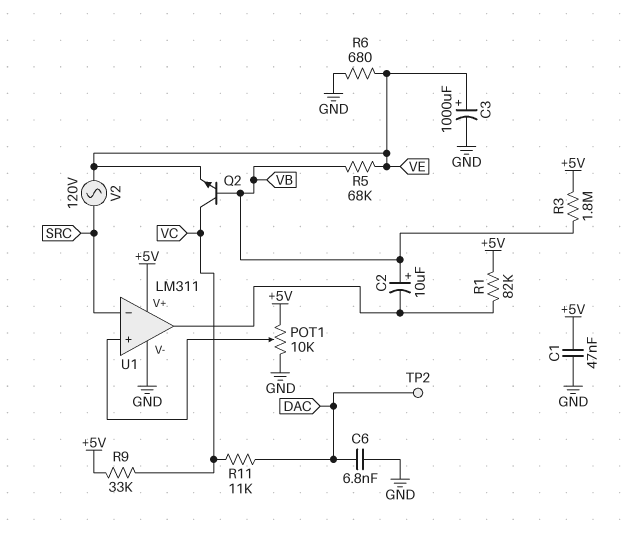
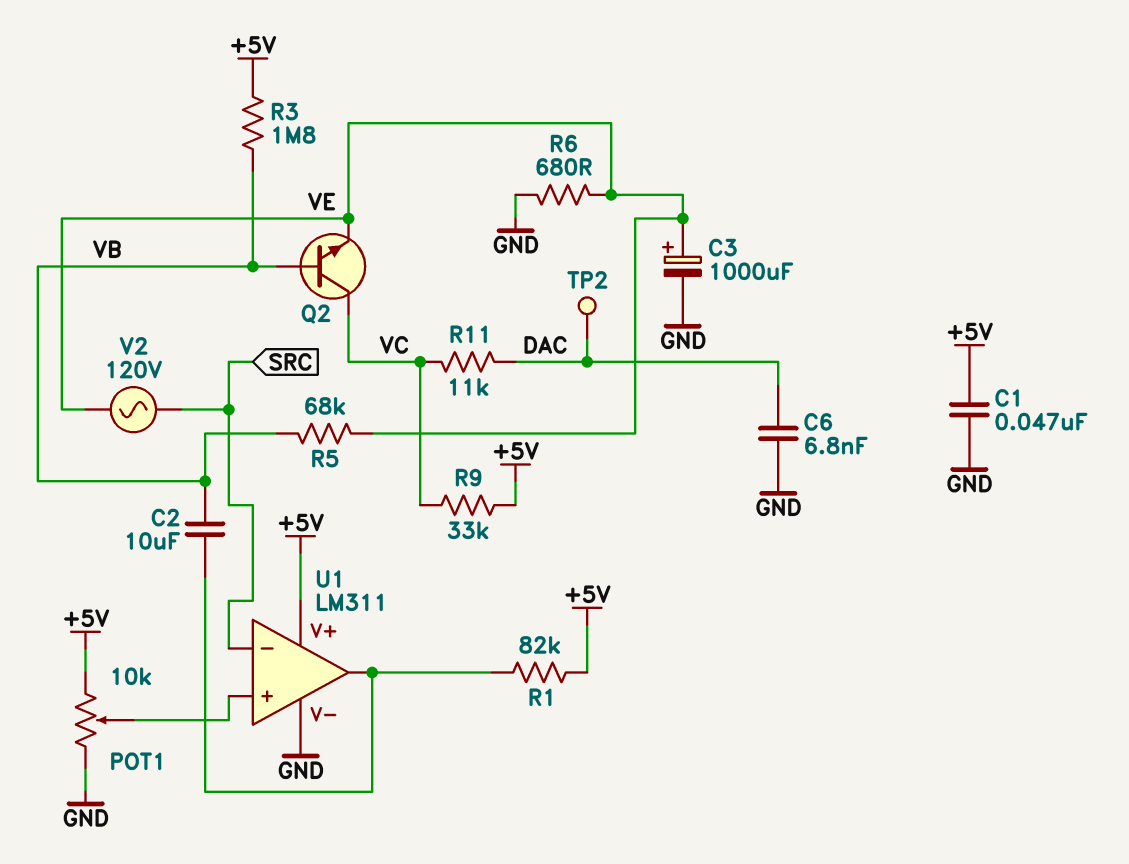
C2: 10uF (plus VB, minus U1/out) -> 10uF (U1/out, VB)

